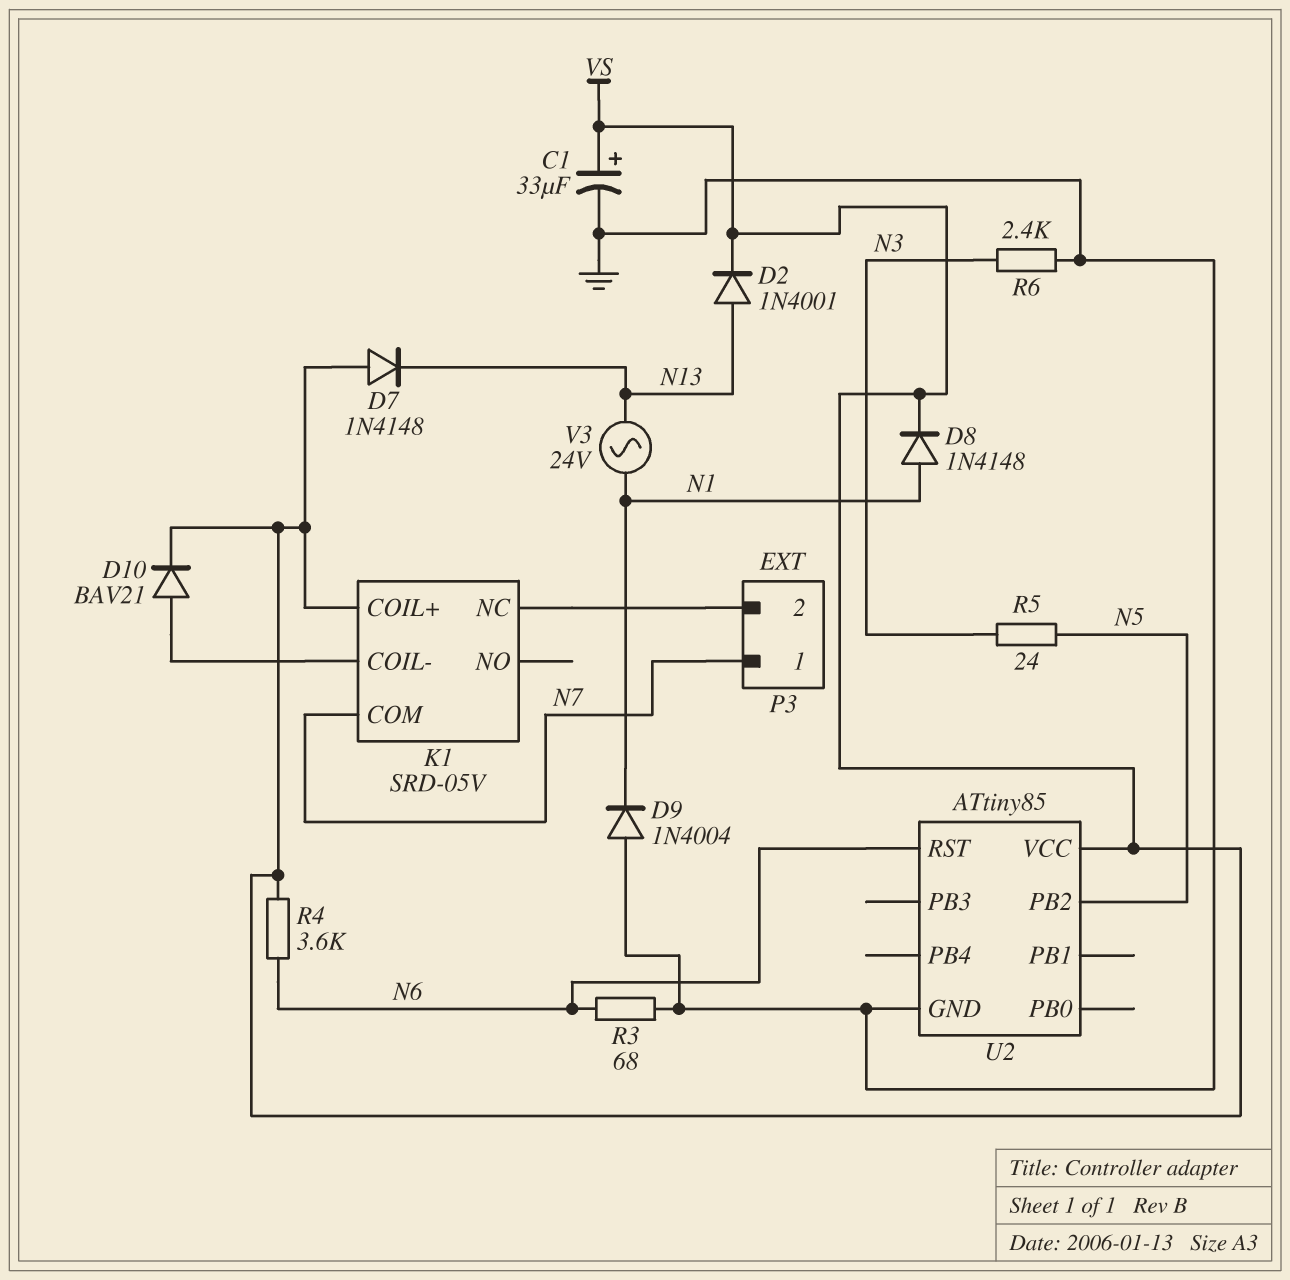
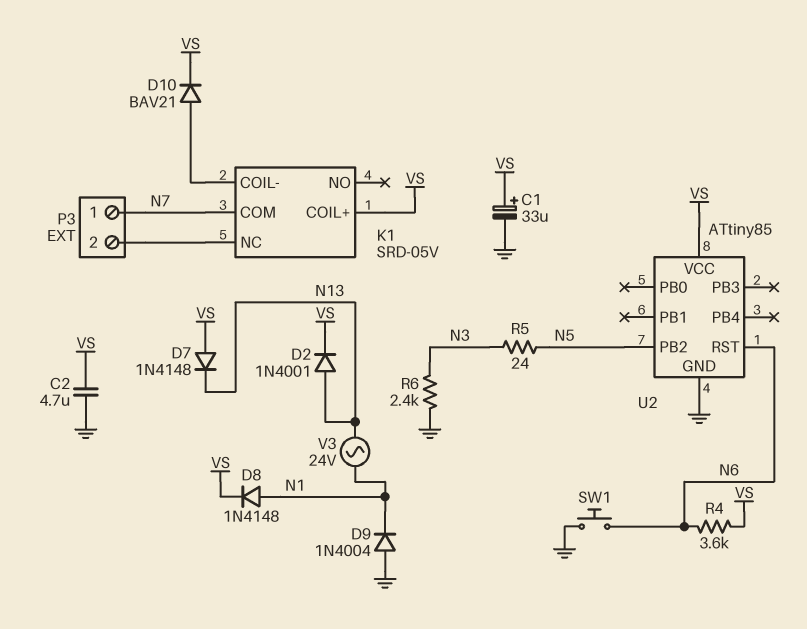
C2: none -> 4.7uF (GND, VS)
R3: 68 (GND, N6) -> none
SW1: none -> button (GND, N6)

